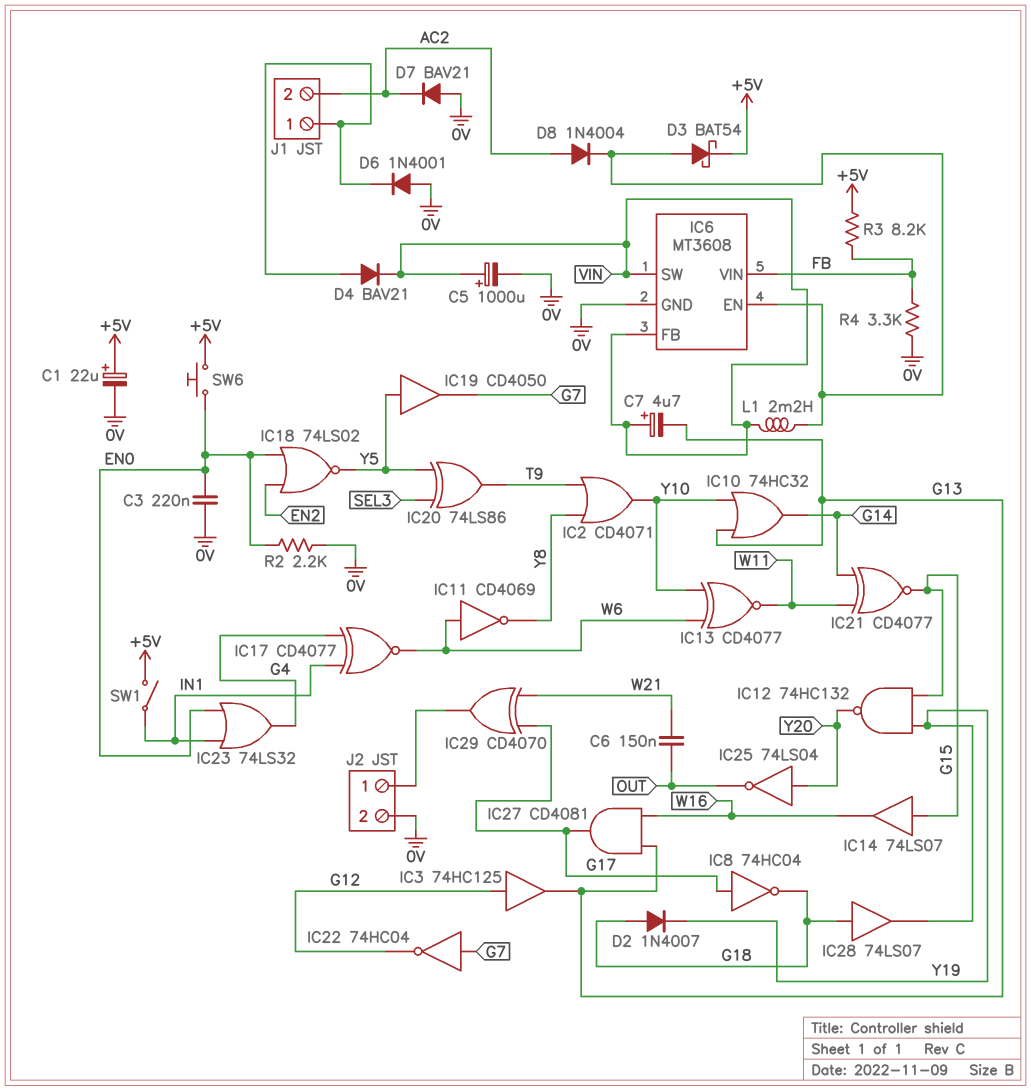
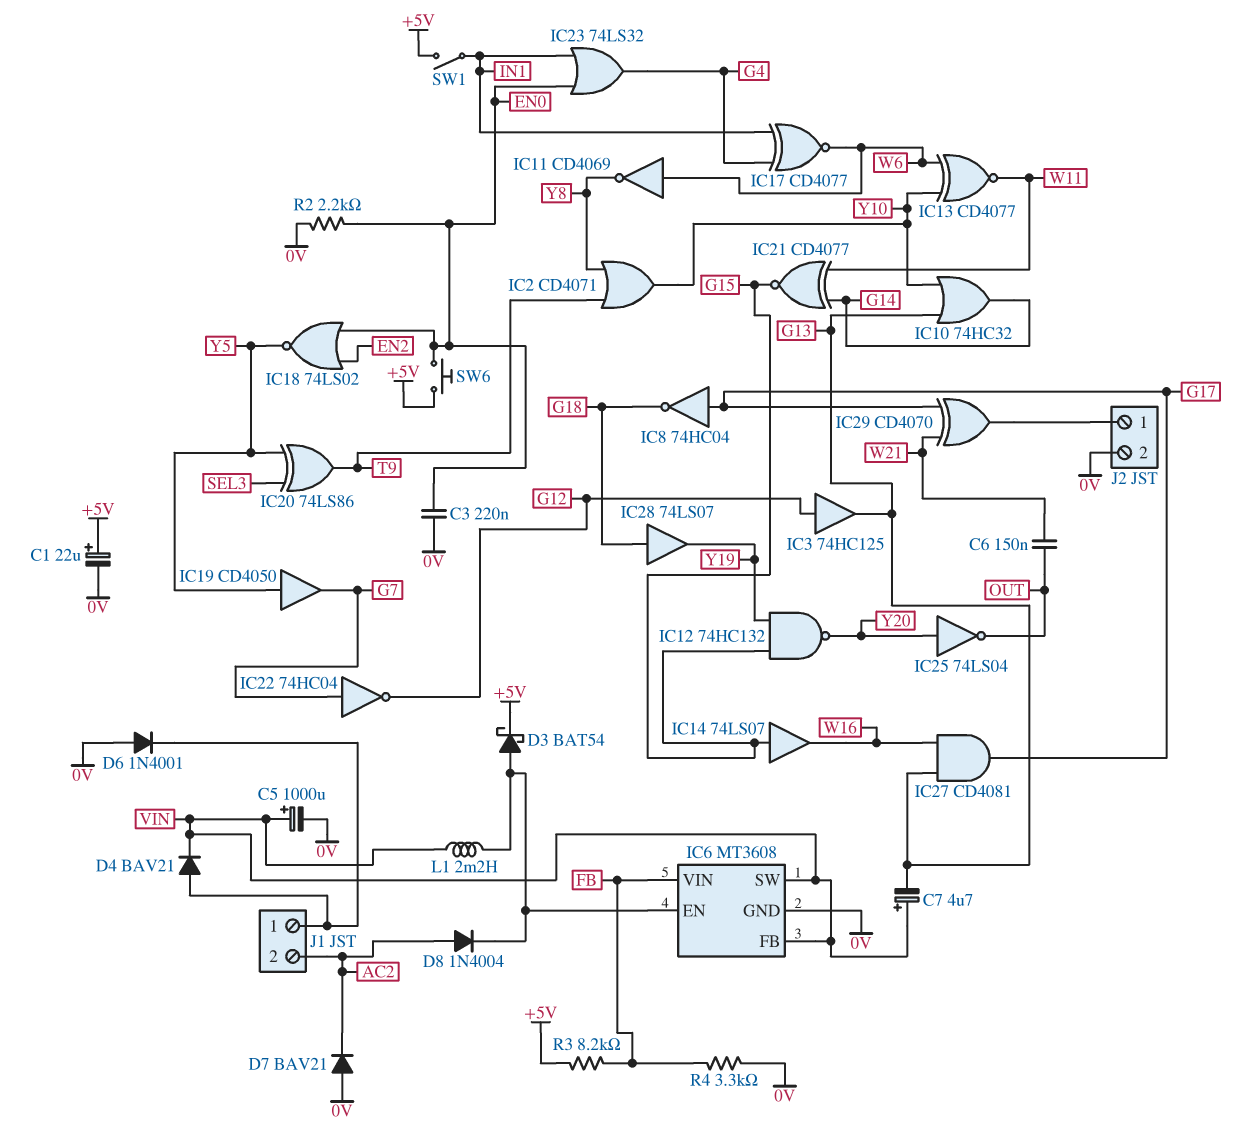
D2: diode 1N4007 (A G18, K Y19) -> none

